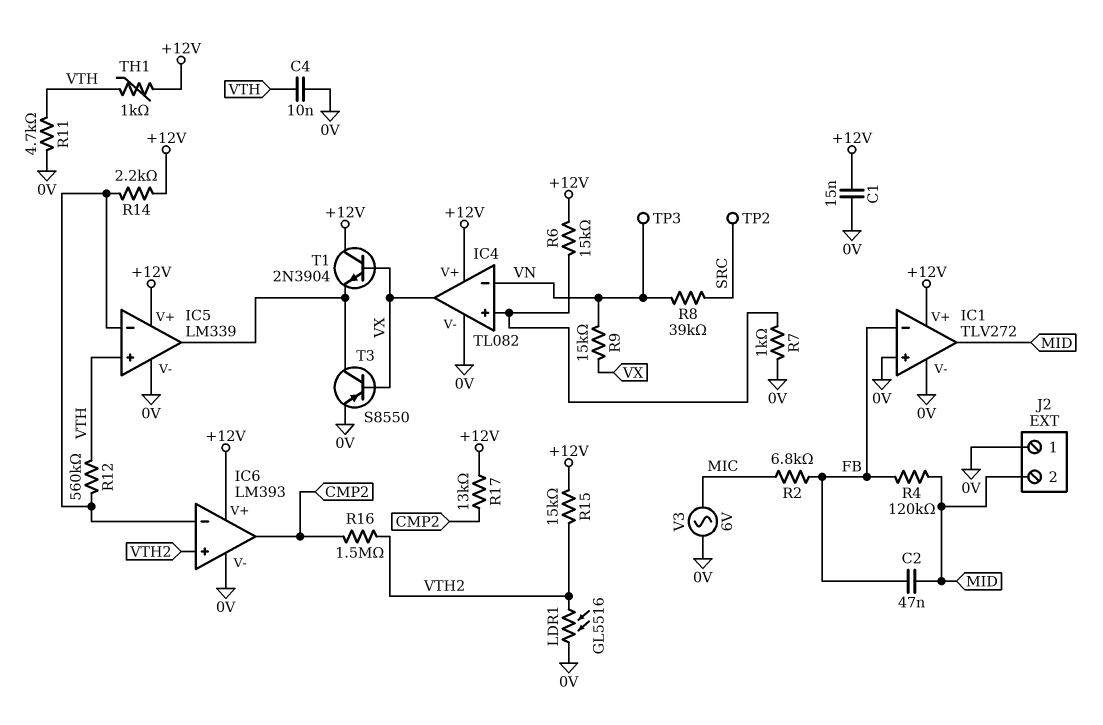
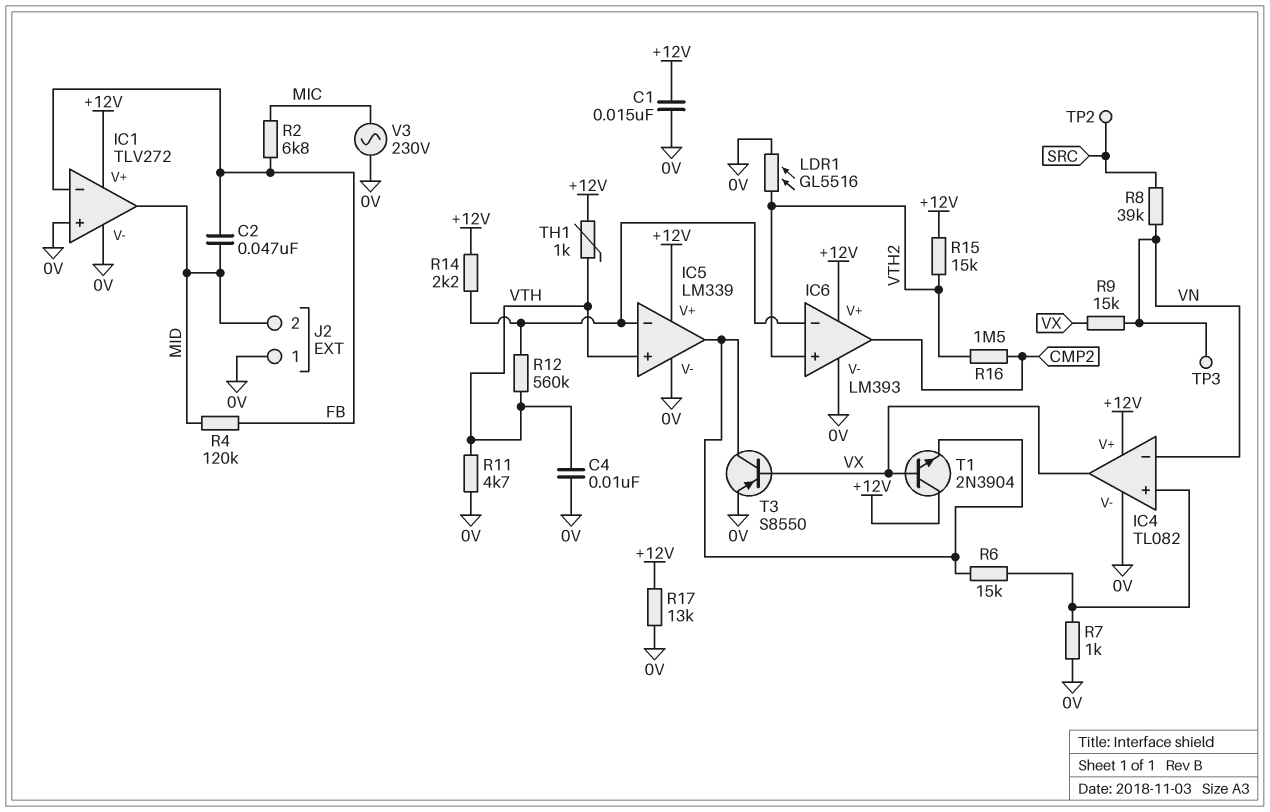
R6: 15k (+12V, IC4/in+) -> 15k (IC4/in+, IC5/out)
R17: 13k (+12V, CMP2) -> 13k (+12V, 0V)
V3: AC 6V (0V, MIC) -> AC 230V (0V, MIC)

